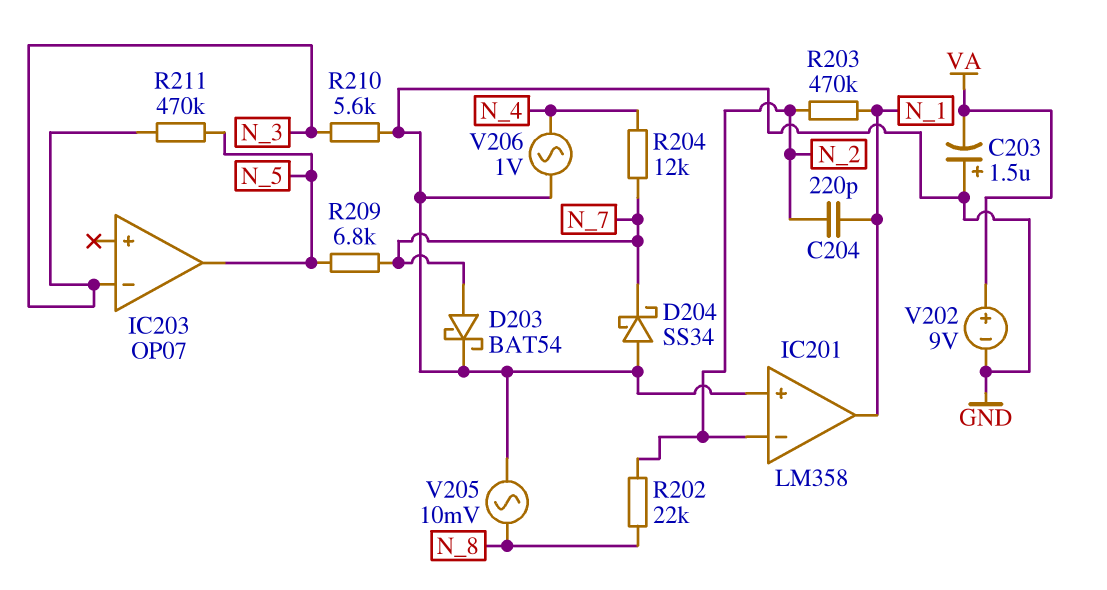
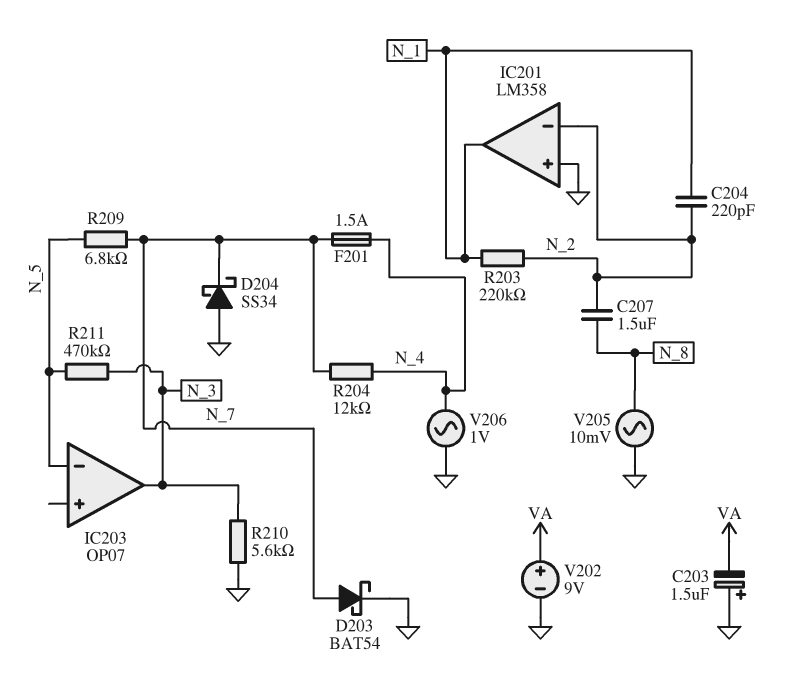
C207: none -> 1.5uF (N_2, N_8)
F201: none -> 1.5A (N_4, N_7)
IC203 pin in-: N_3 -> N_5
IC203 pin out: N_5 -> N_3
R202: 22k (N_2, N_8) -> none
R203: 470k (N_1, N_2) -> 220k (N_1, N_2)

